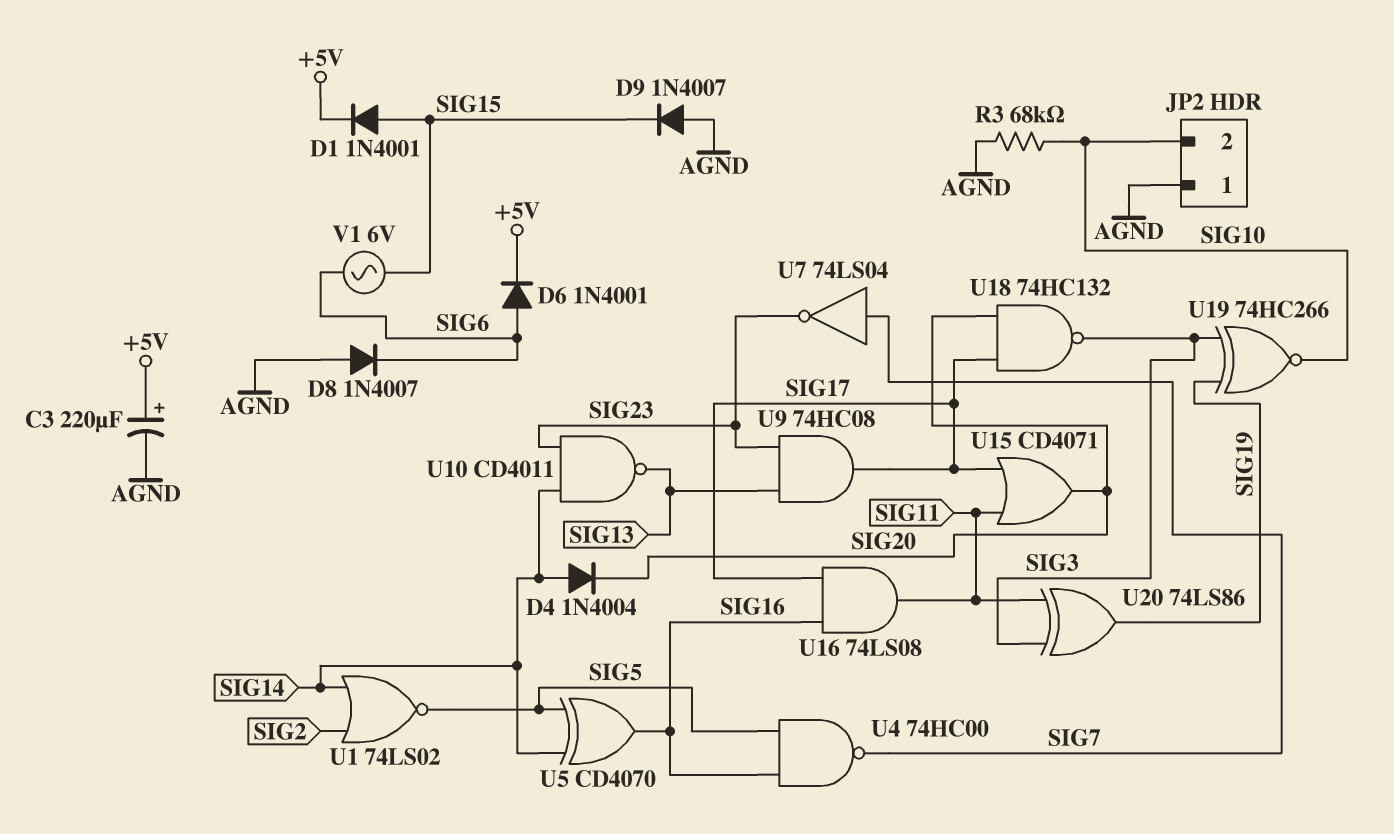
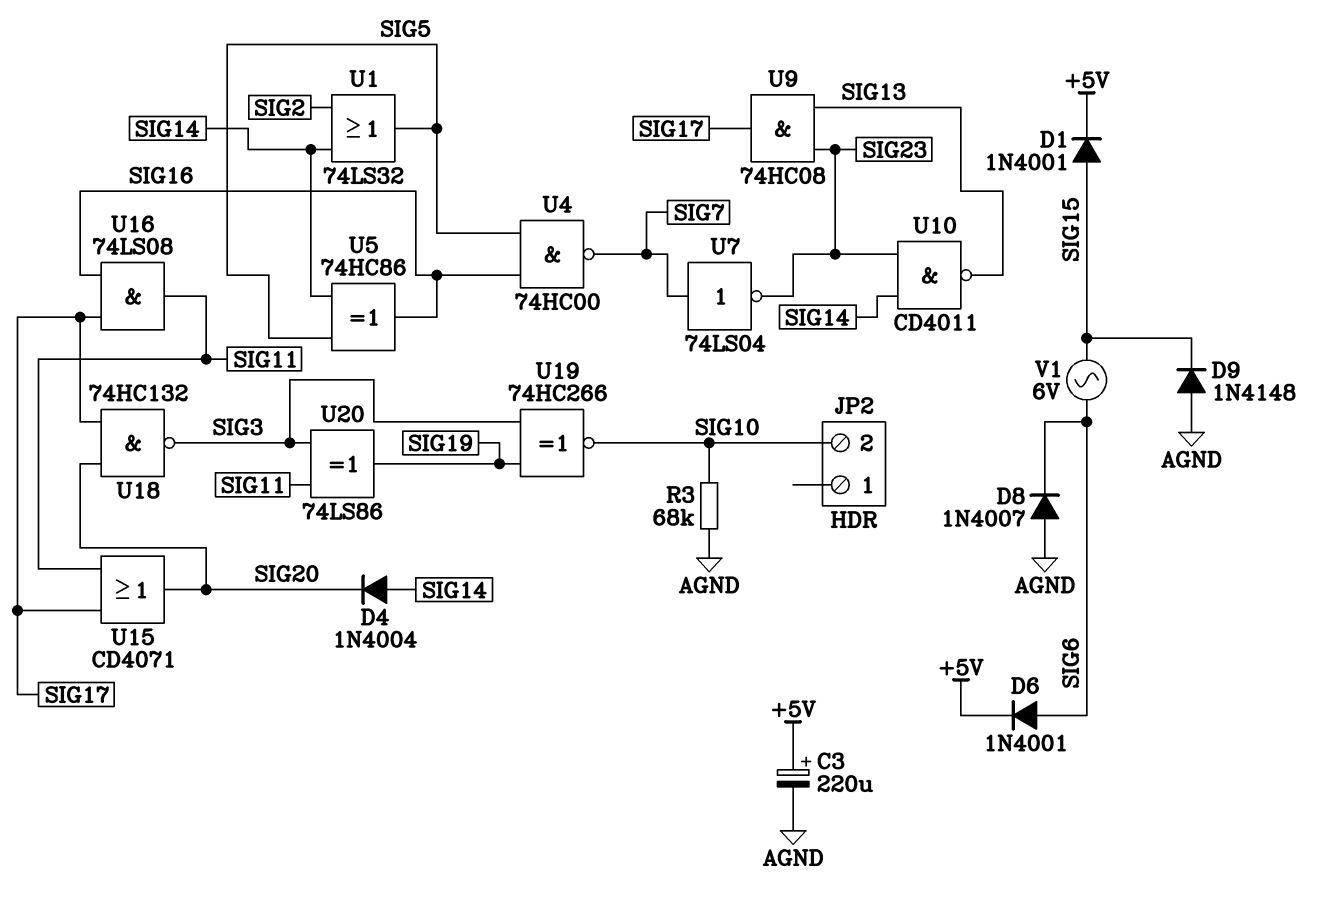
D9: diode 1N4007 (A AGND, K SIG15) -> diode 1N4148 (A AGND, K SIG15)
JP2 pin 1: AGND -> none
U1: NOR 74LS02 (in SIG2, in SIG14, out SIG5) -> OR 74LS32 (in SIG2, in SIG14, out SIG5)
U5: XOR CD4070 (in SIG5, in SIG14, out SIG16) -> XOR 74HC86 (in SIG5, in SIG14, out SIG16)

